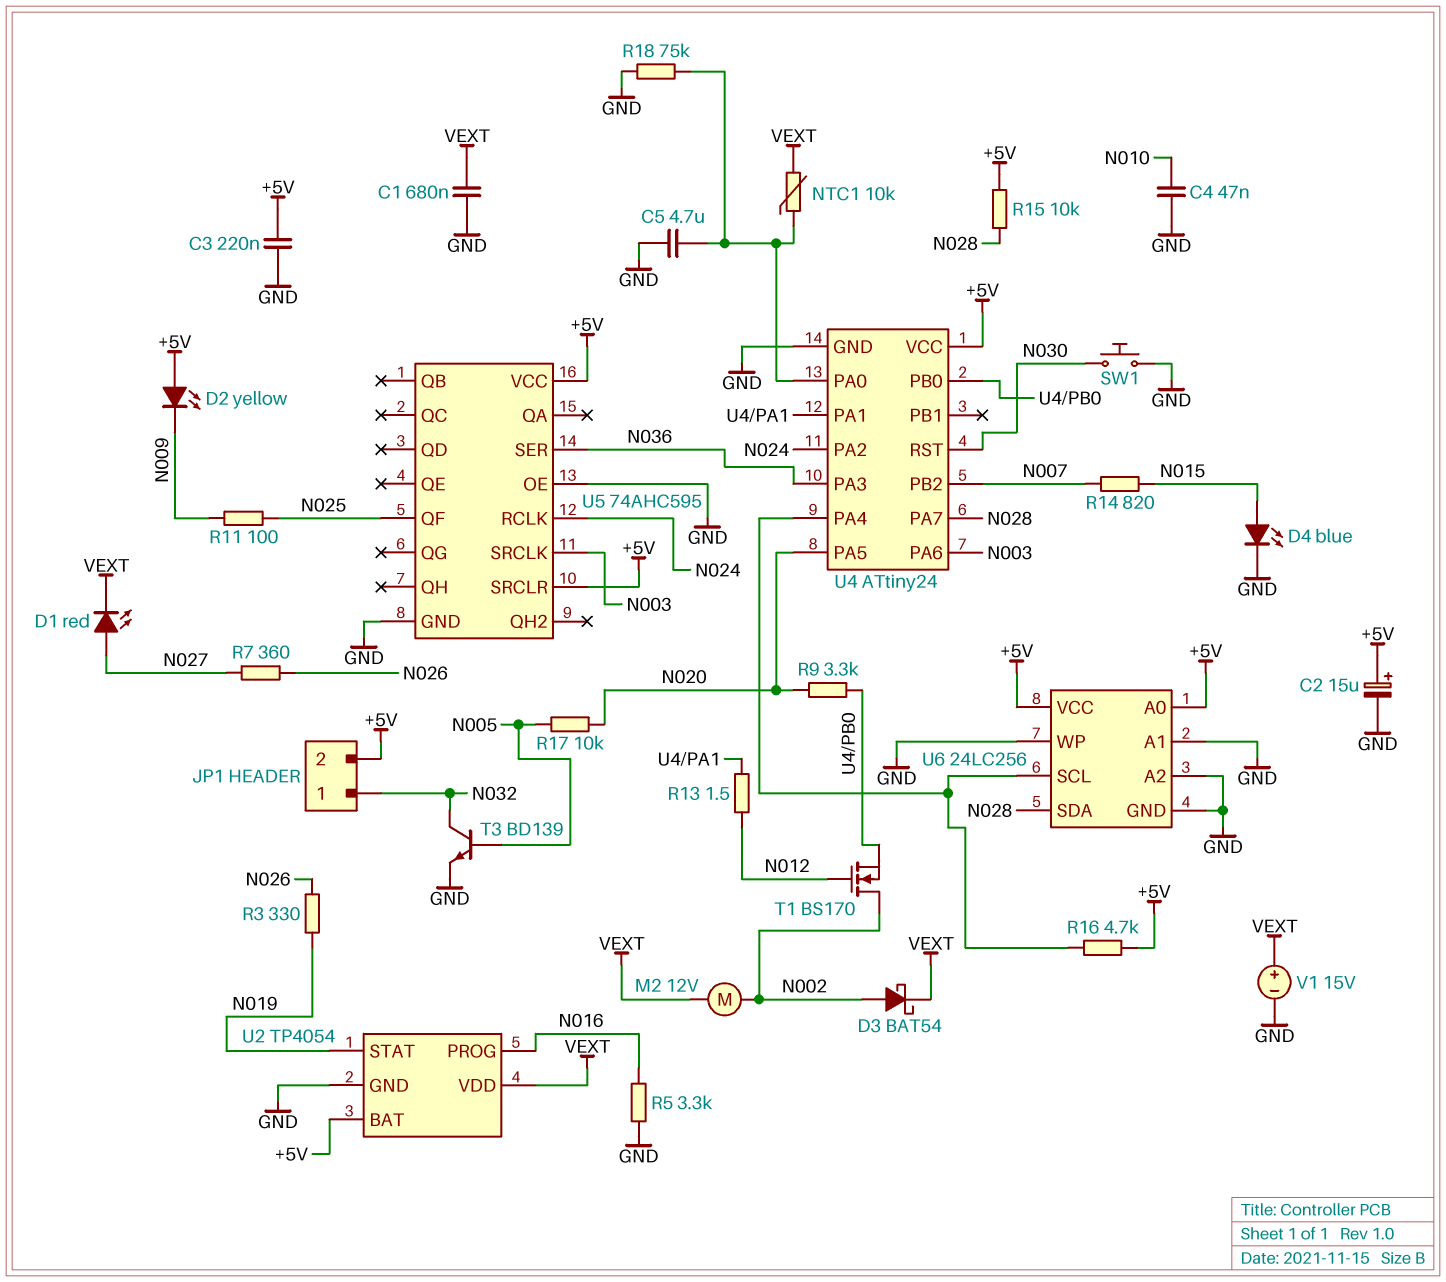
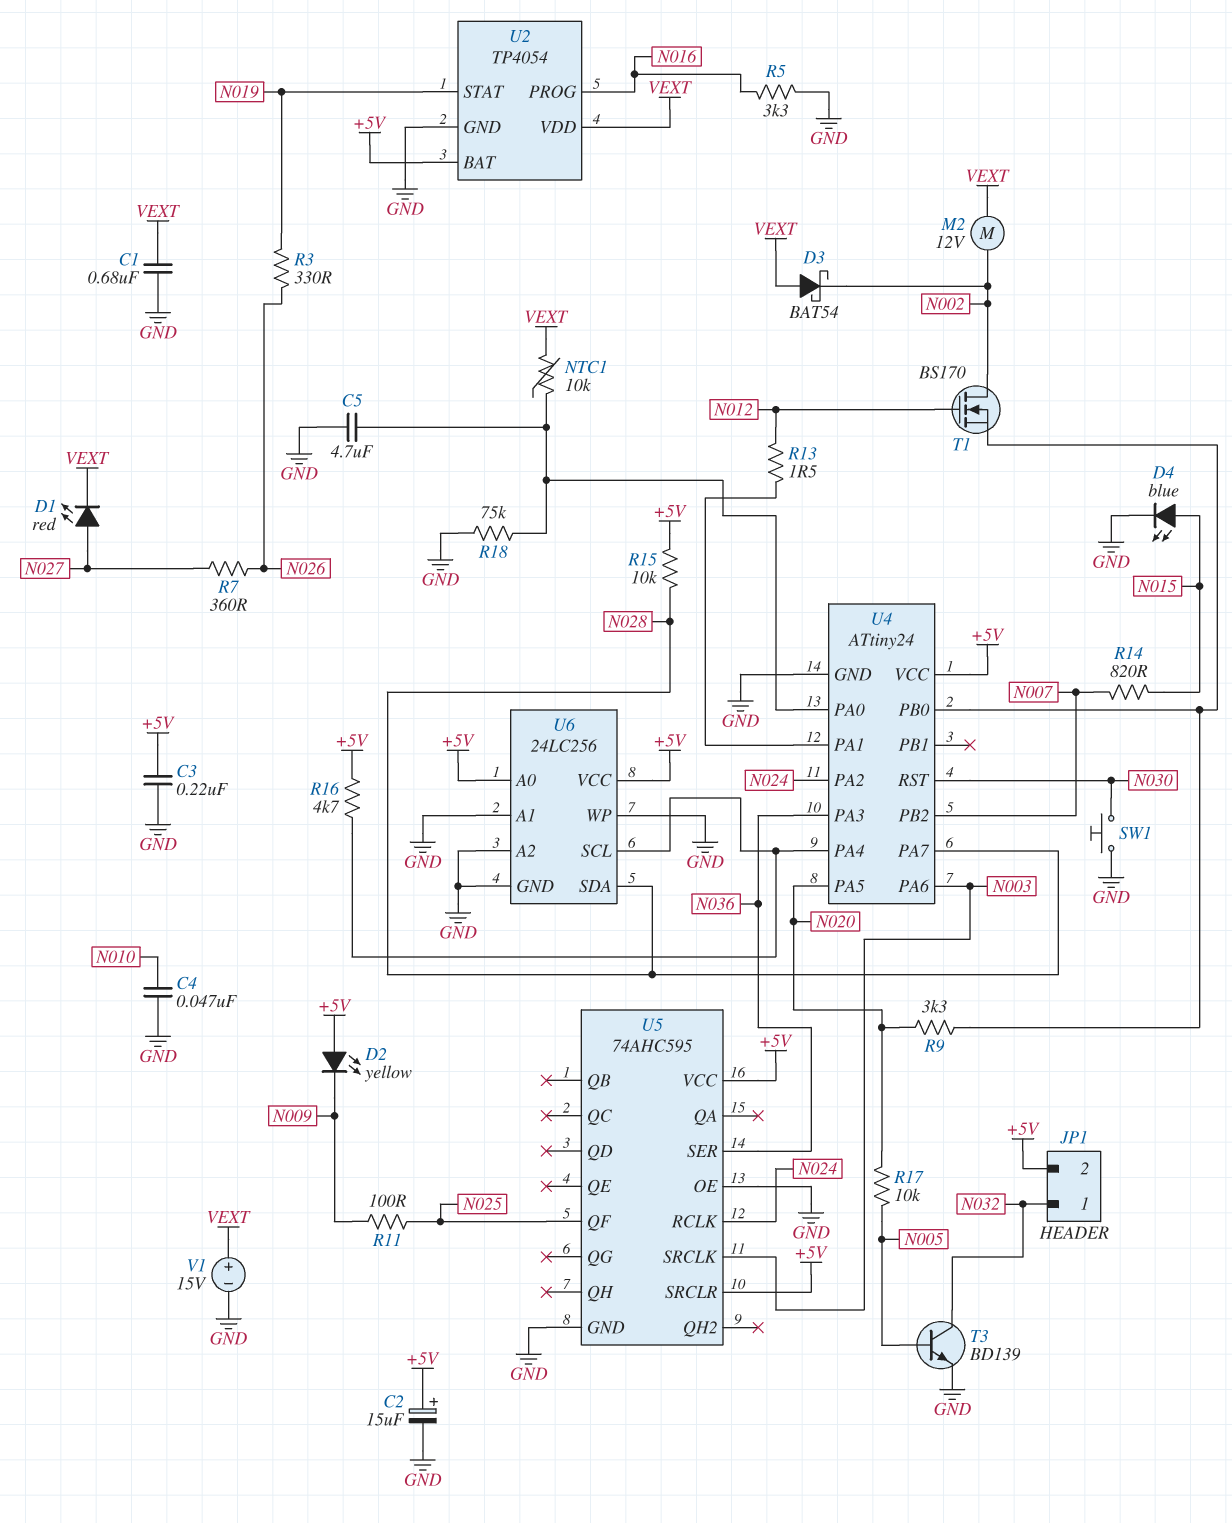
D3: schottky BAT54 (A N002, K VEXT) -> schottky BAT54 (A VEXT, K N002)

